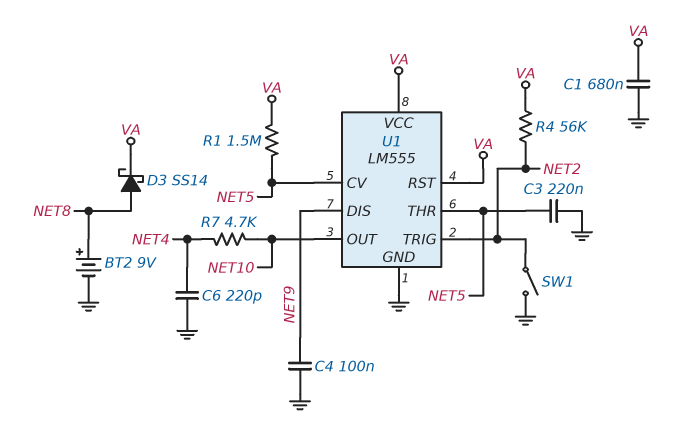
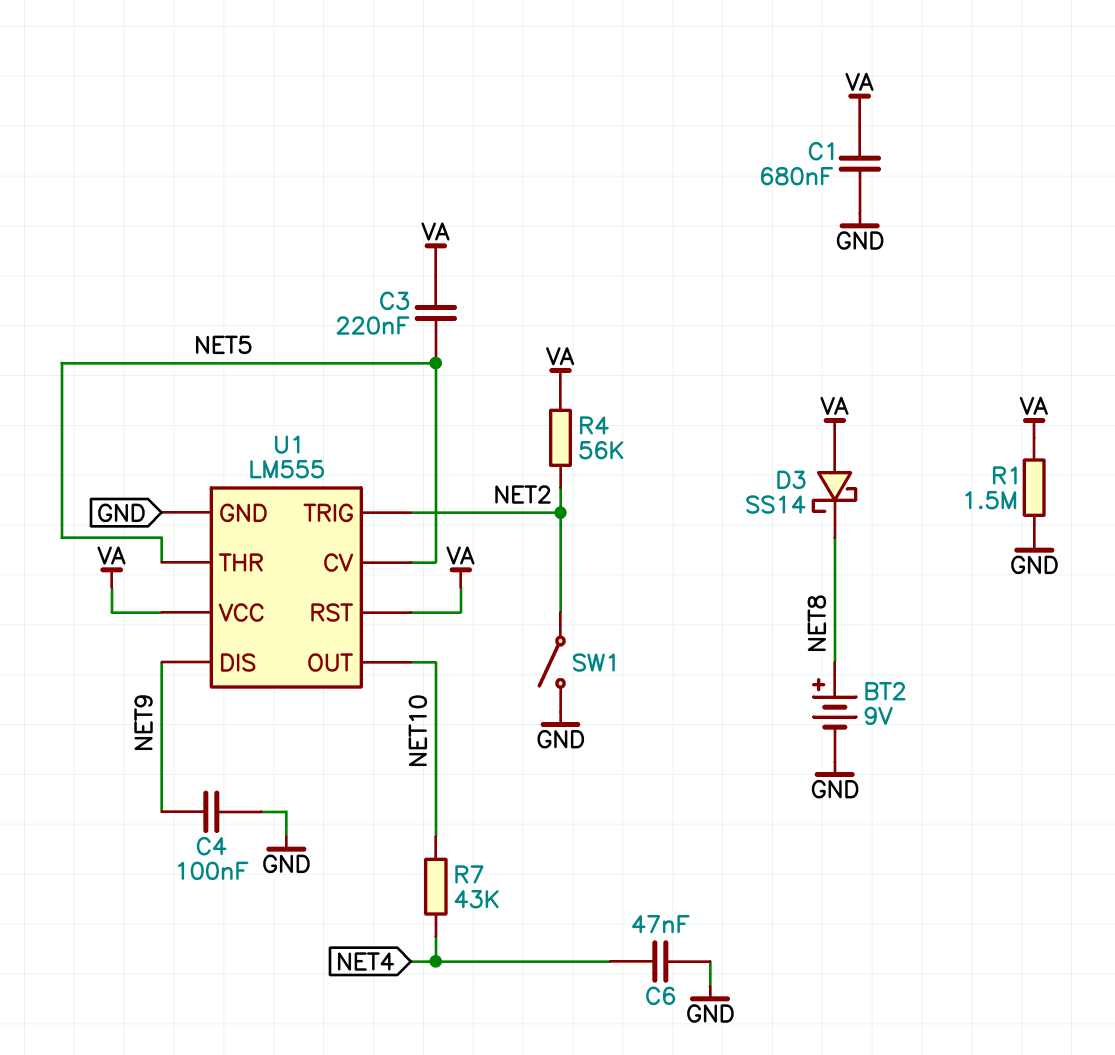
C3: 220nF (GND, NET5) -> 220nF (NET5, VA)
C6: 220pF (GND, NET4) -> 47nF (GND, NET4)
D3: schottky SS14 (A NET8, K VA) -> schottky SS14 (A VA, K NET8)
R1: 1.5M (NET5, VA) -> 1.5M (GND, VA)
R7: 4.7k (NET4, NET10) -> 43k (NET4, NET10)

